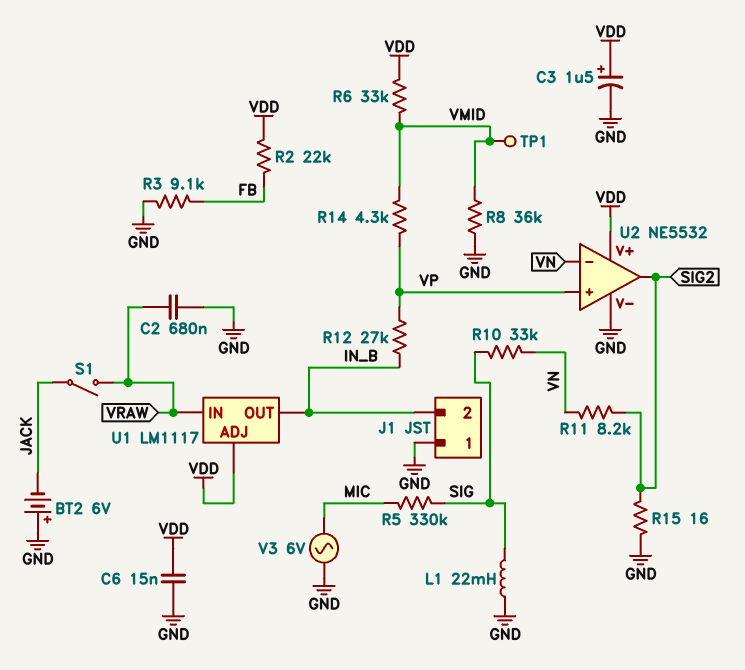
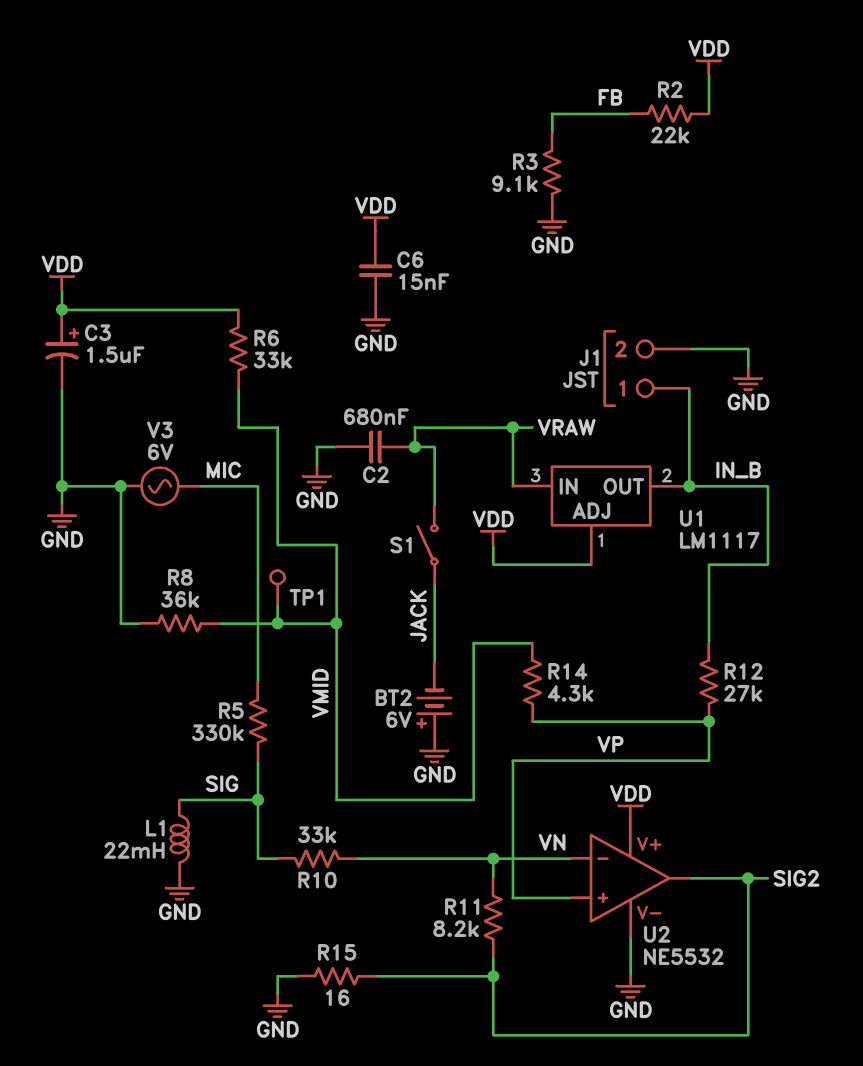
J1 pin 1: GND -> IN_B
J1 pin 2: IN_B -> GND

